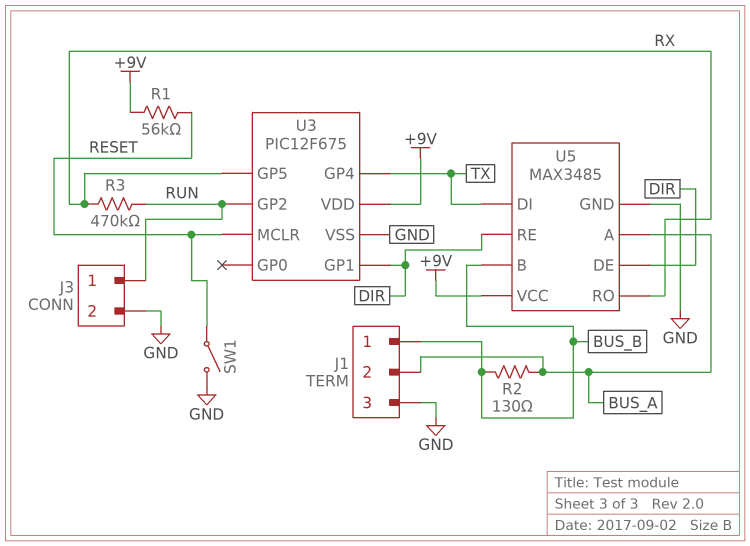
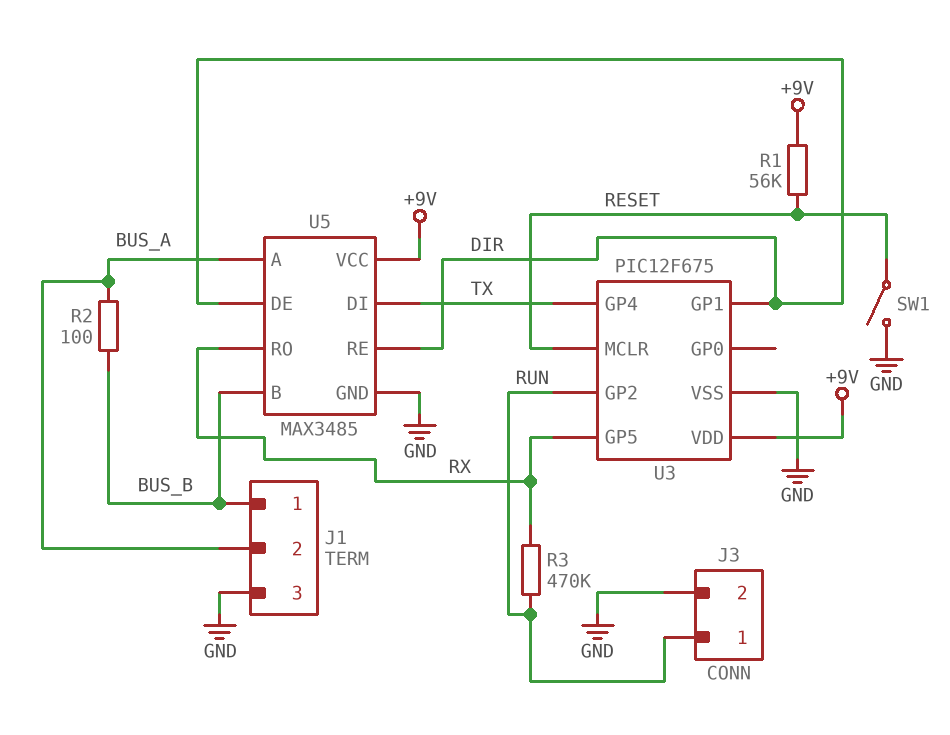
R2: 130 (BUS_A, BUS_B) -> 100 (BUS_A, BUS_B)

